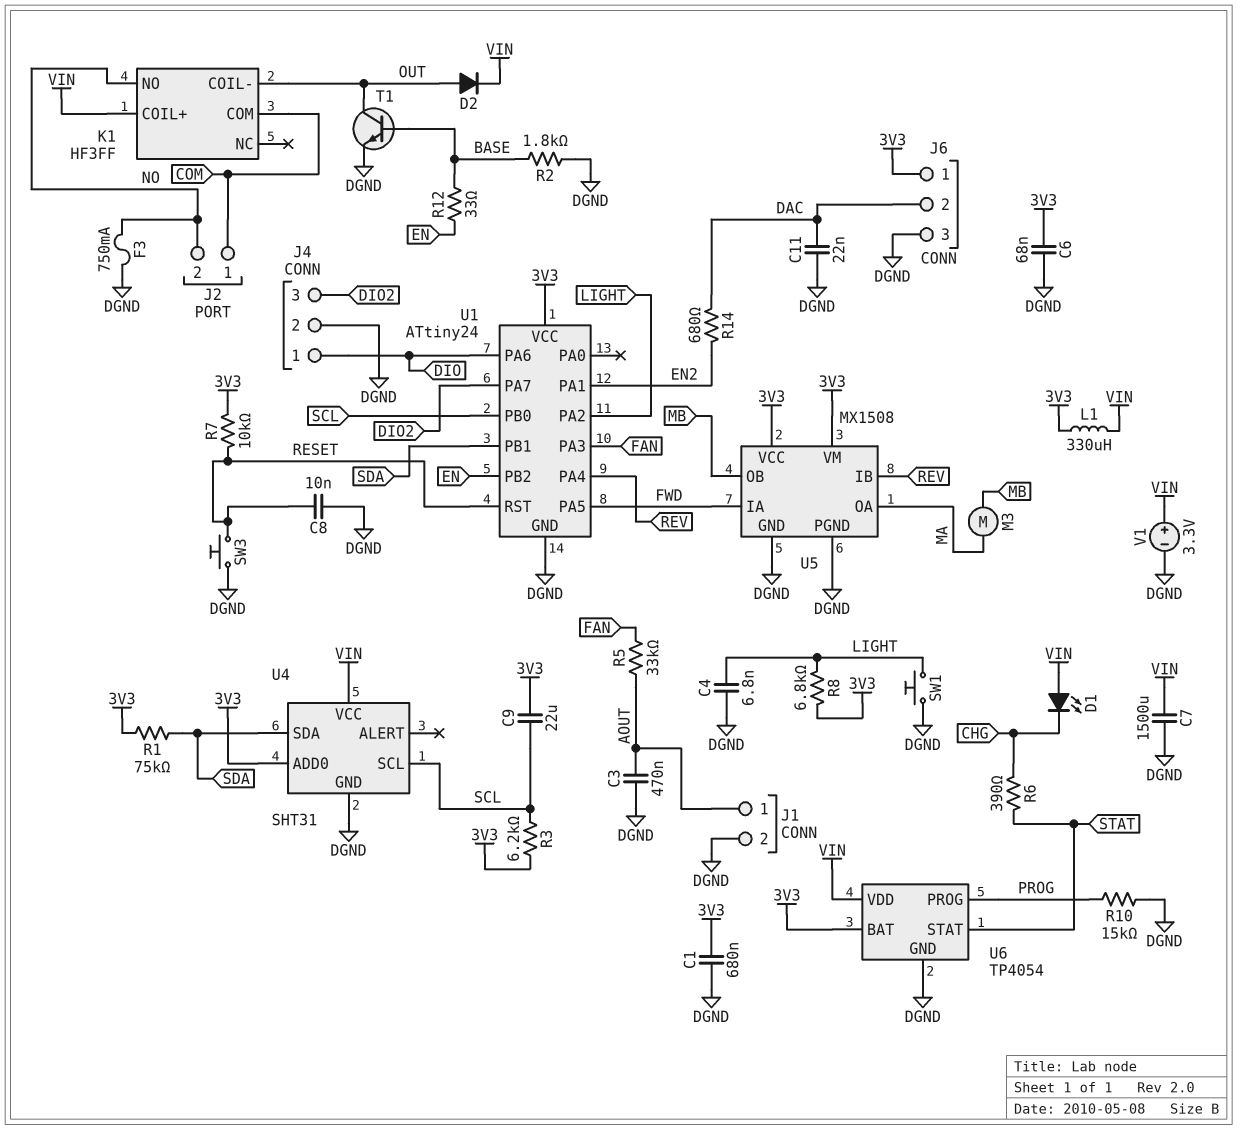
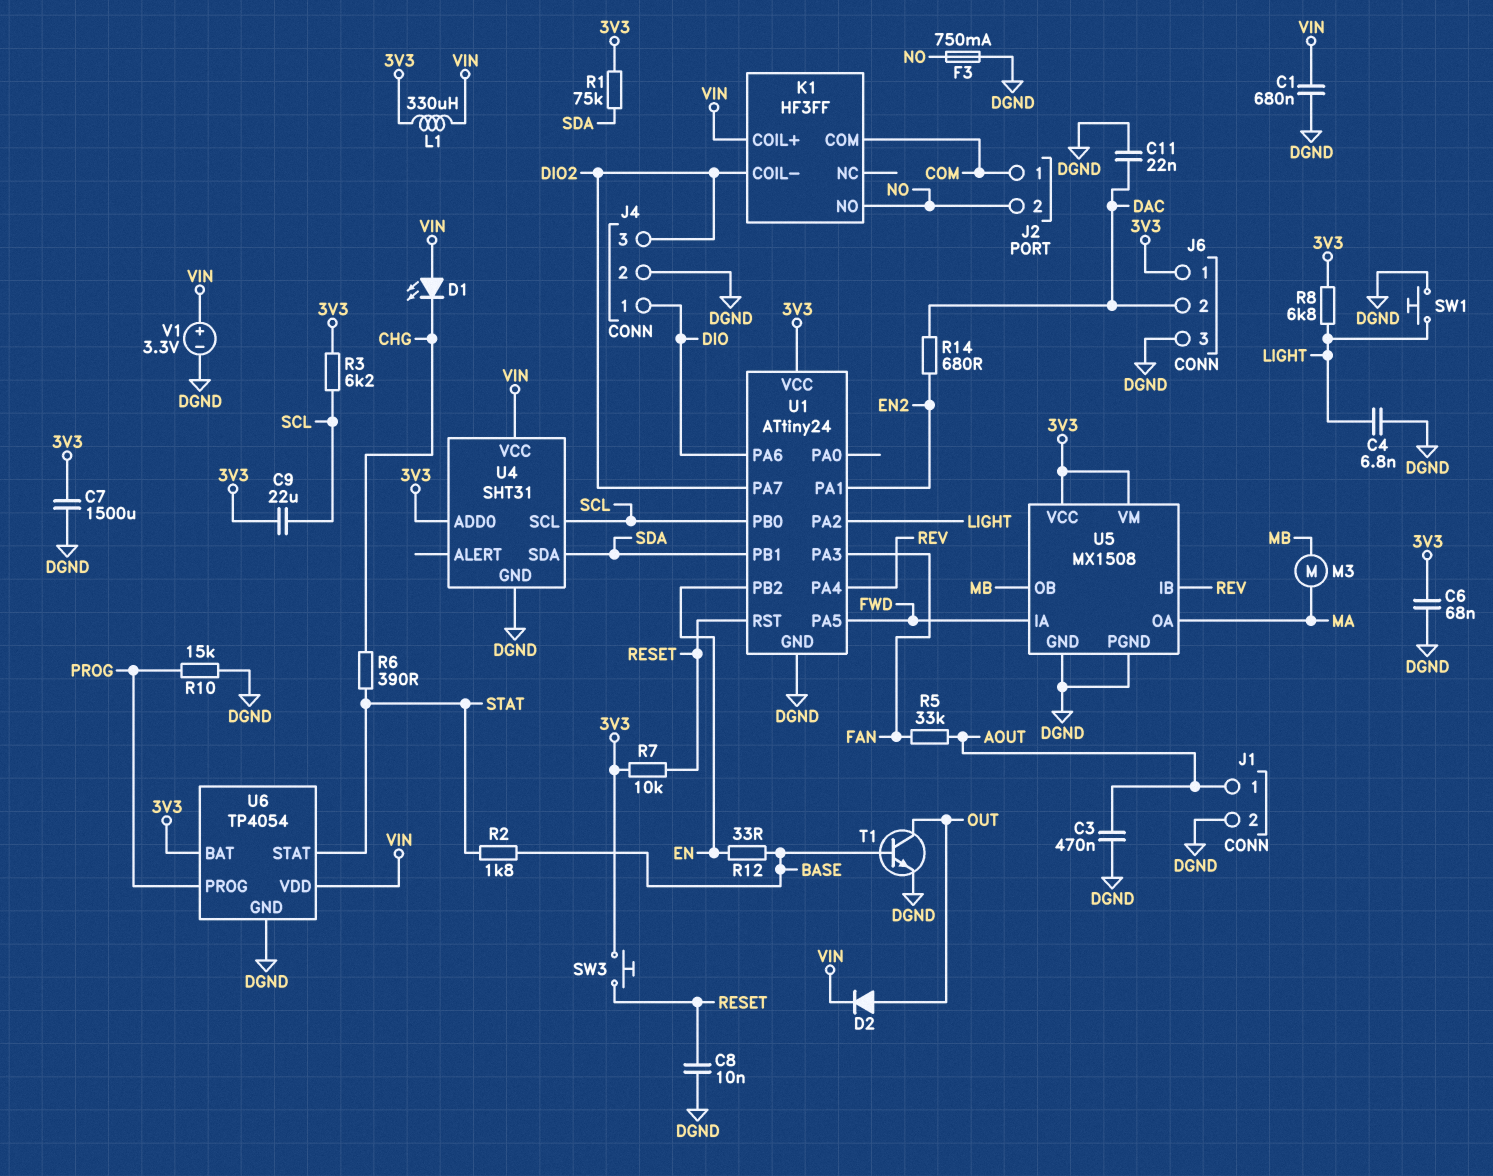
C1: 680nF (3V3, DGND) -> 680nF (DGND, VIN)
C7: 1500uF (DGND, VIN) -> 1500uF (3V3, DGND)
K1 pin COIL-: OUT -> DIO2
R2: 1.8k (BASE, DGND) -> 1.8k (BASE, STAT)
SW3: button (DGND, RESET) -> button (3V3, RESET)

